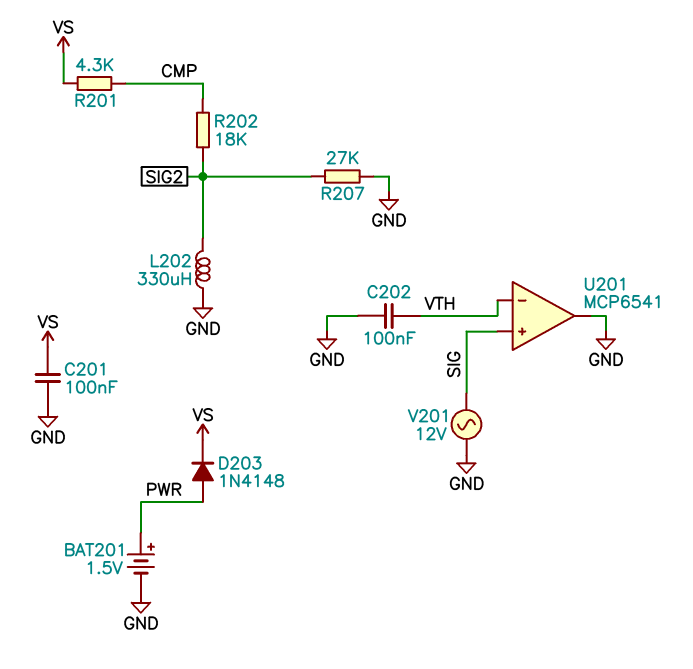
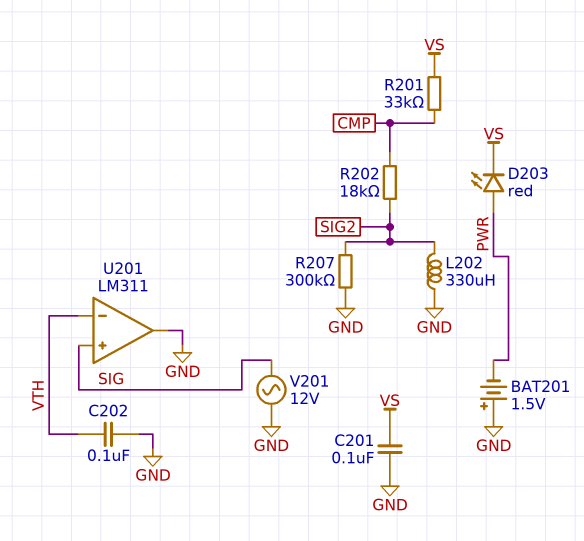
BAT201: 1.5V (plus PWR, minus GND) -> 1.5V (plus GND, minus PWR)
D203: diode 1N4148 (A PWR, K VS) -> LED red (A PWR, K VS)
R201: 4.3k (CMP, VS) -> 33k (CMP, VS)
R207: 27k (GND, SIG2) -> 300k (GND, SIG2)
U201: MCP6541 -> LM311

